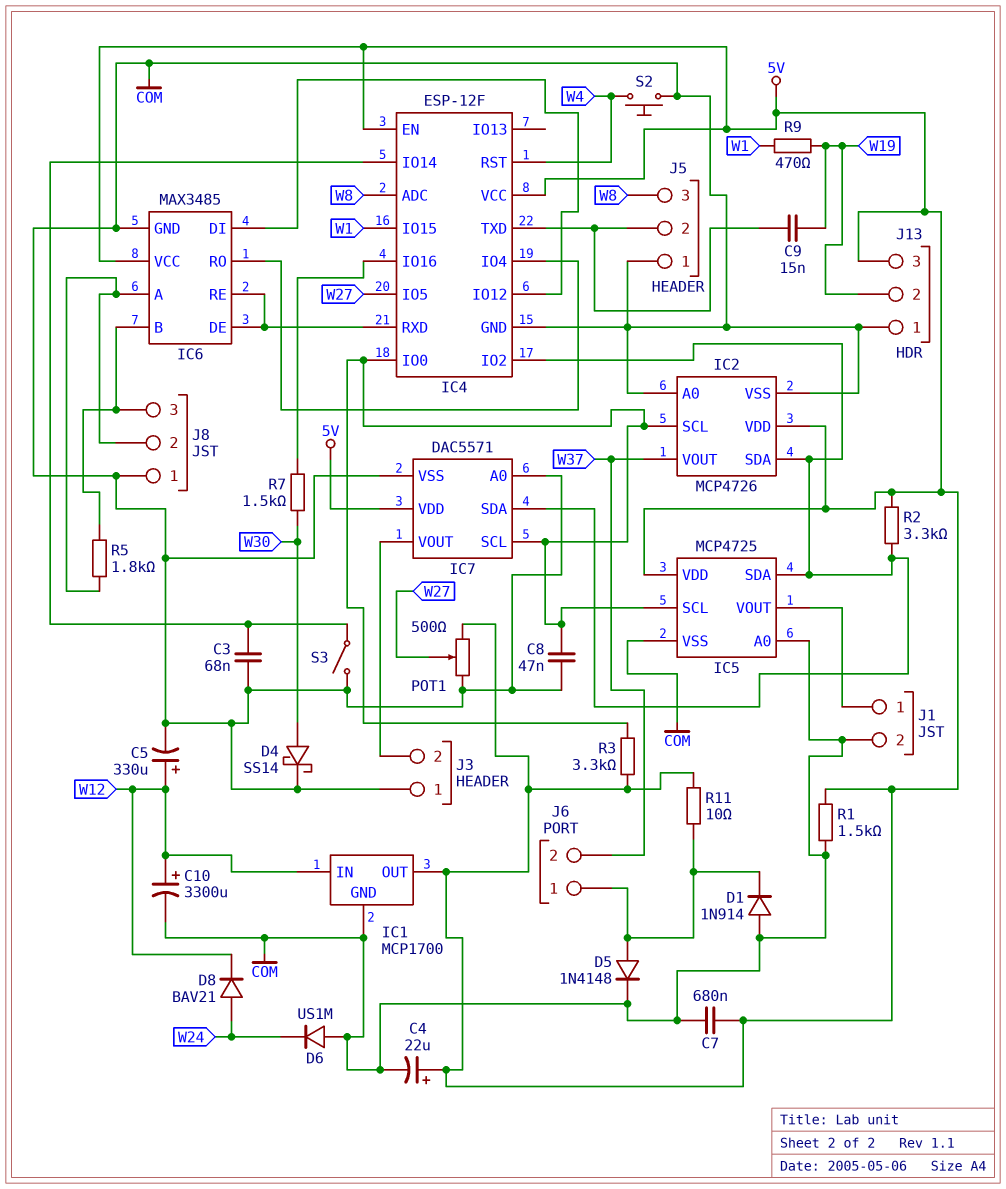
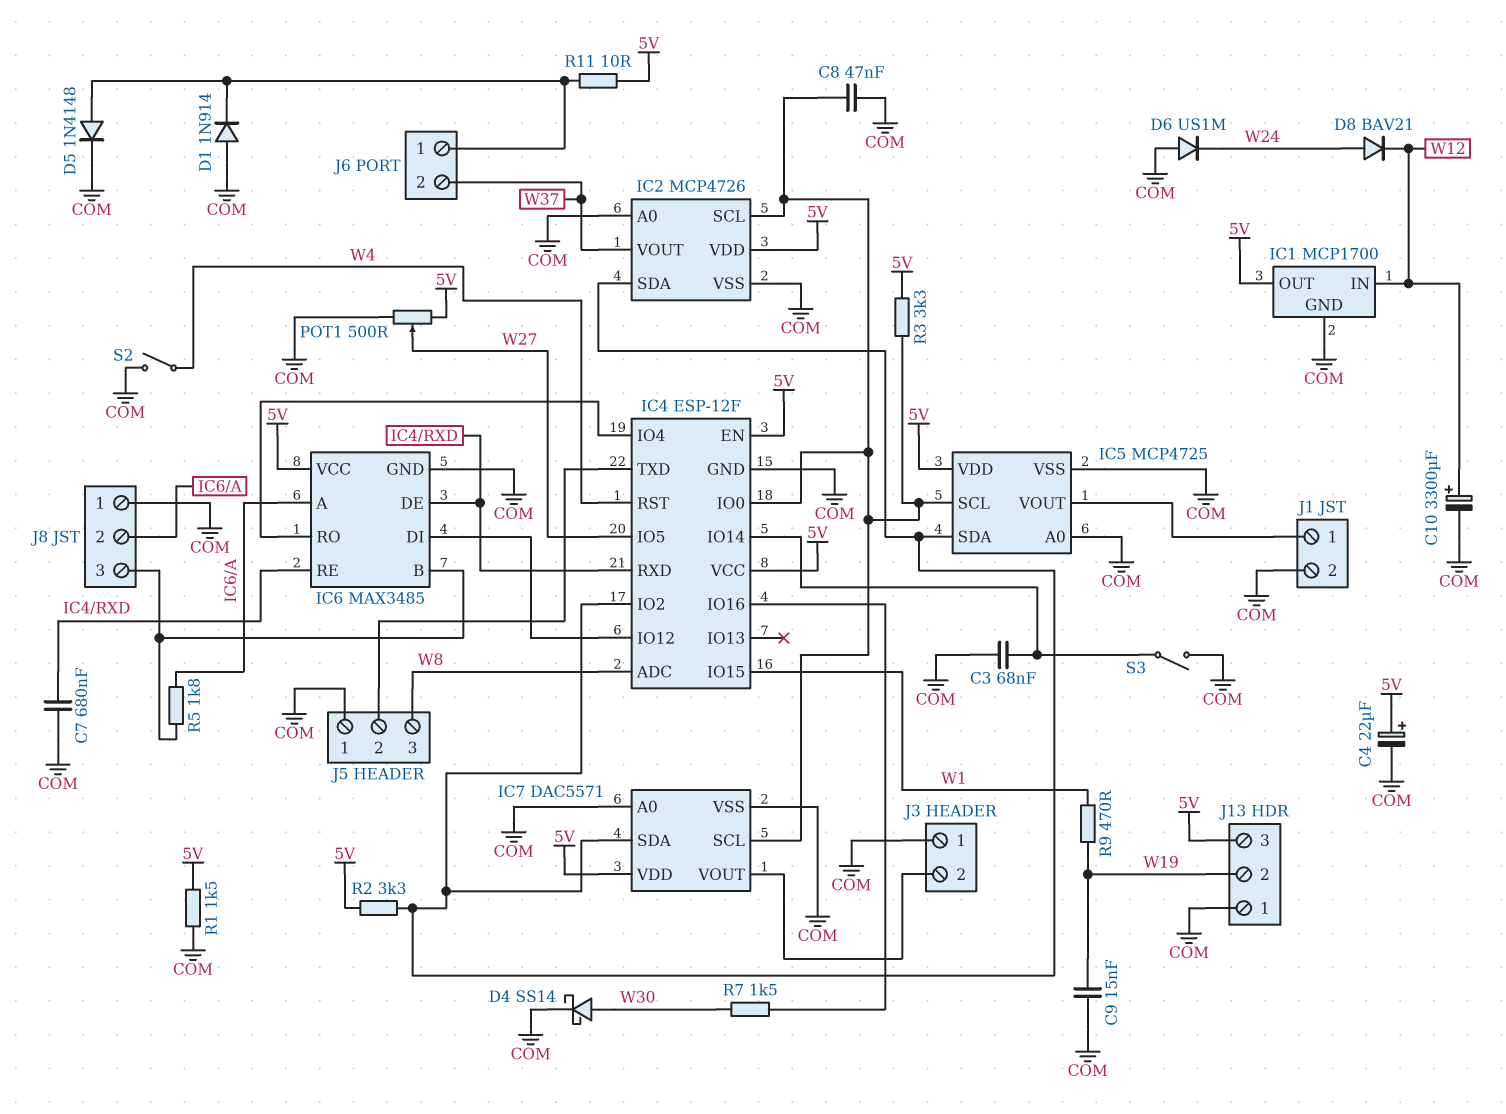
C5: 330uF (plus W12, minus COM) -> none
C7: 680nF (5V, COM) -> 680nF (COM, IC4/RXD)
C9: 15nF (IC4/TXD, W19) -> 15nF (COM, W19)
S2: button (COM, W4) -> switch (COM, W4)

